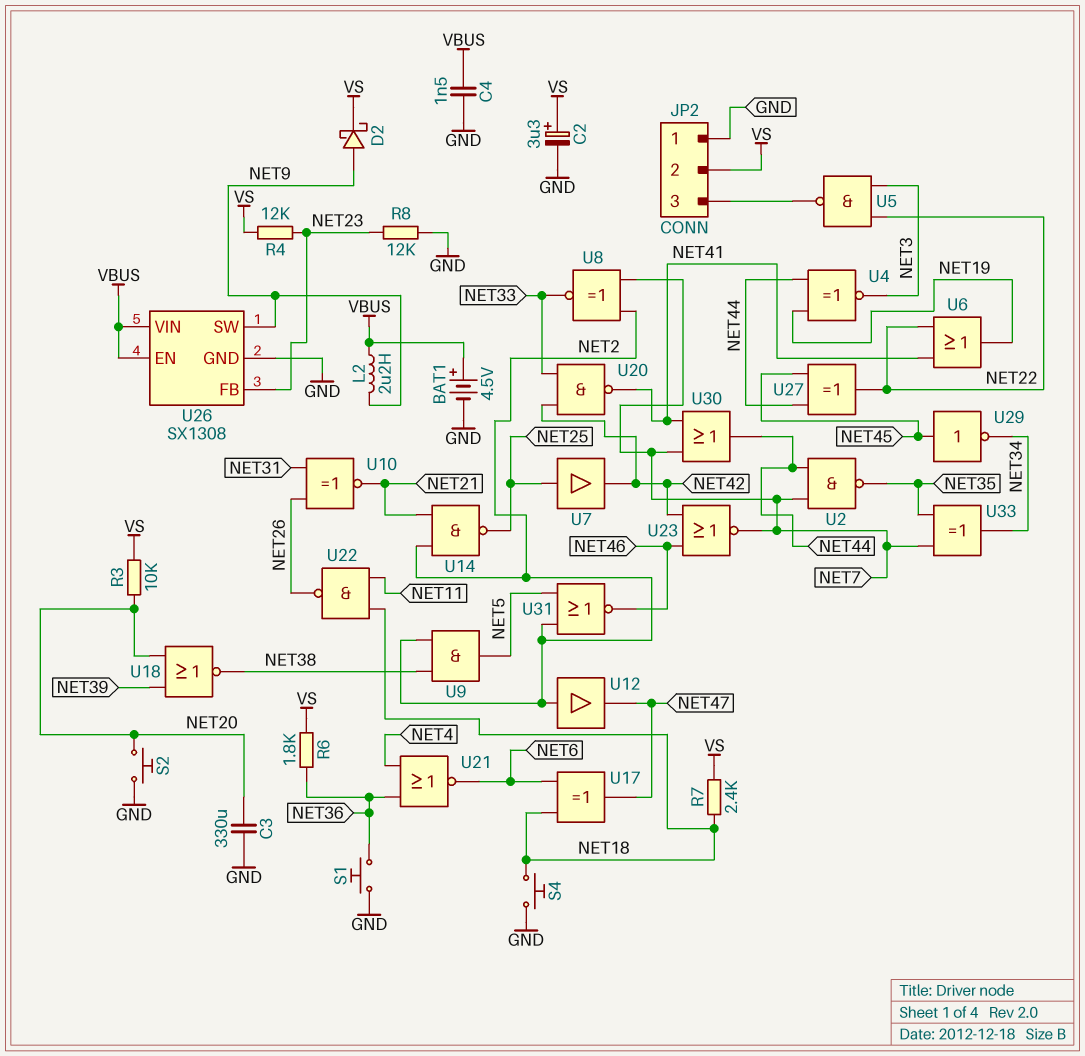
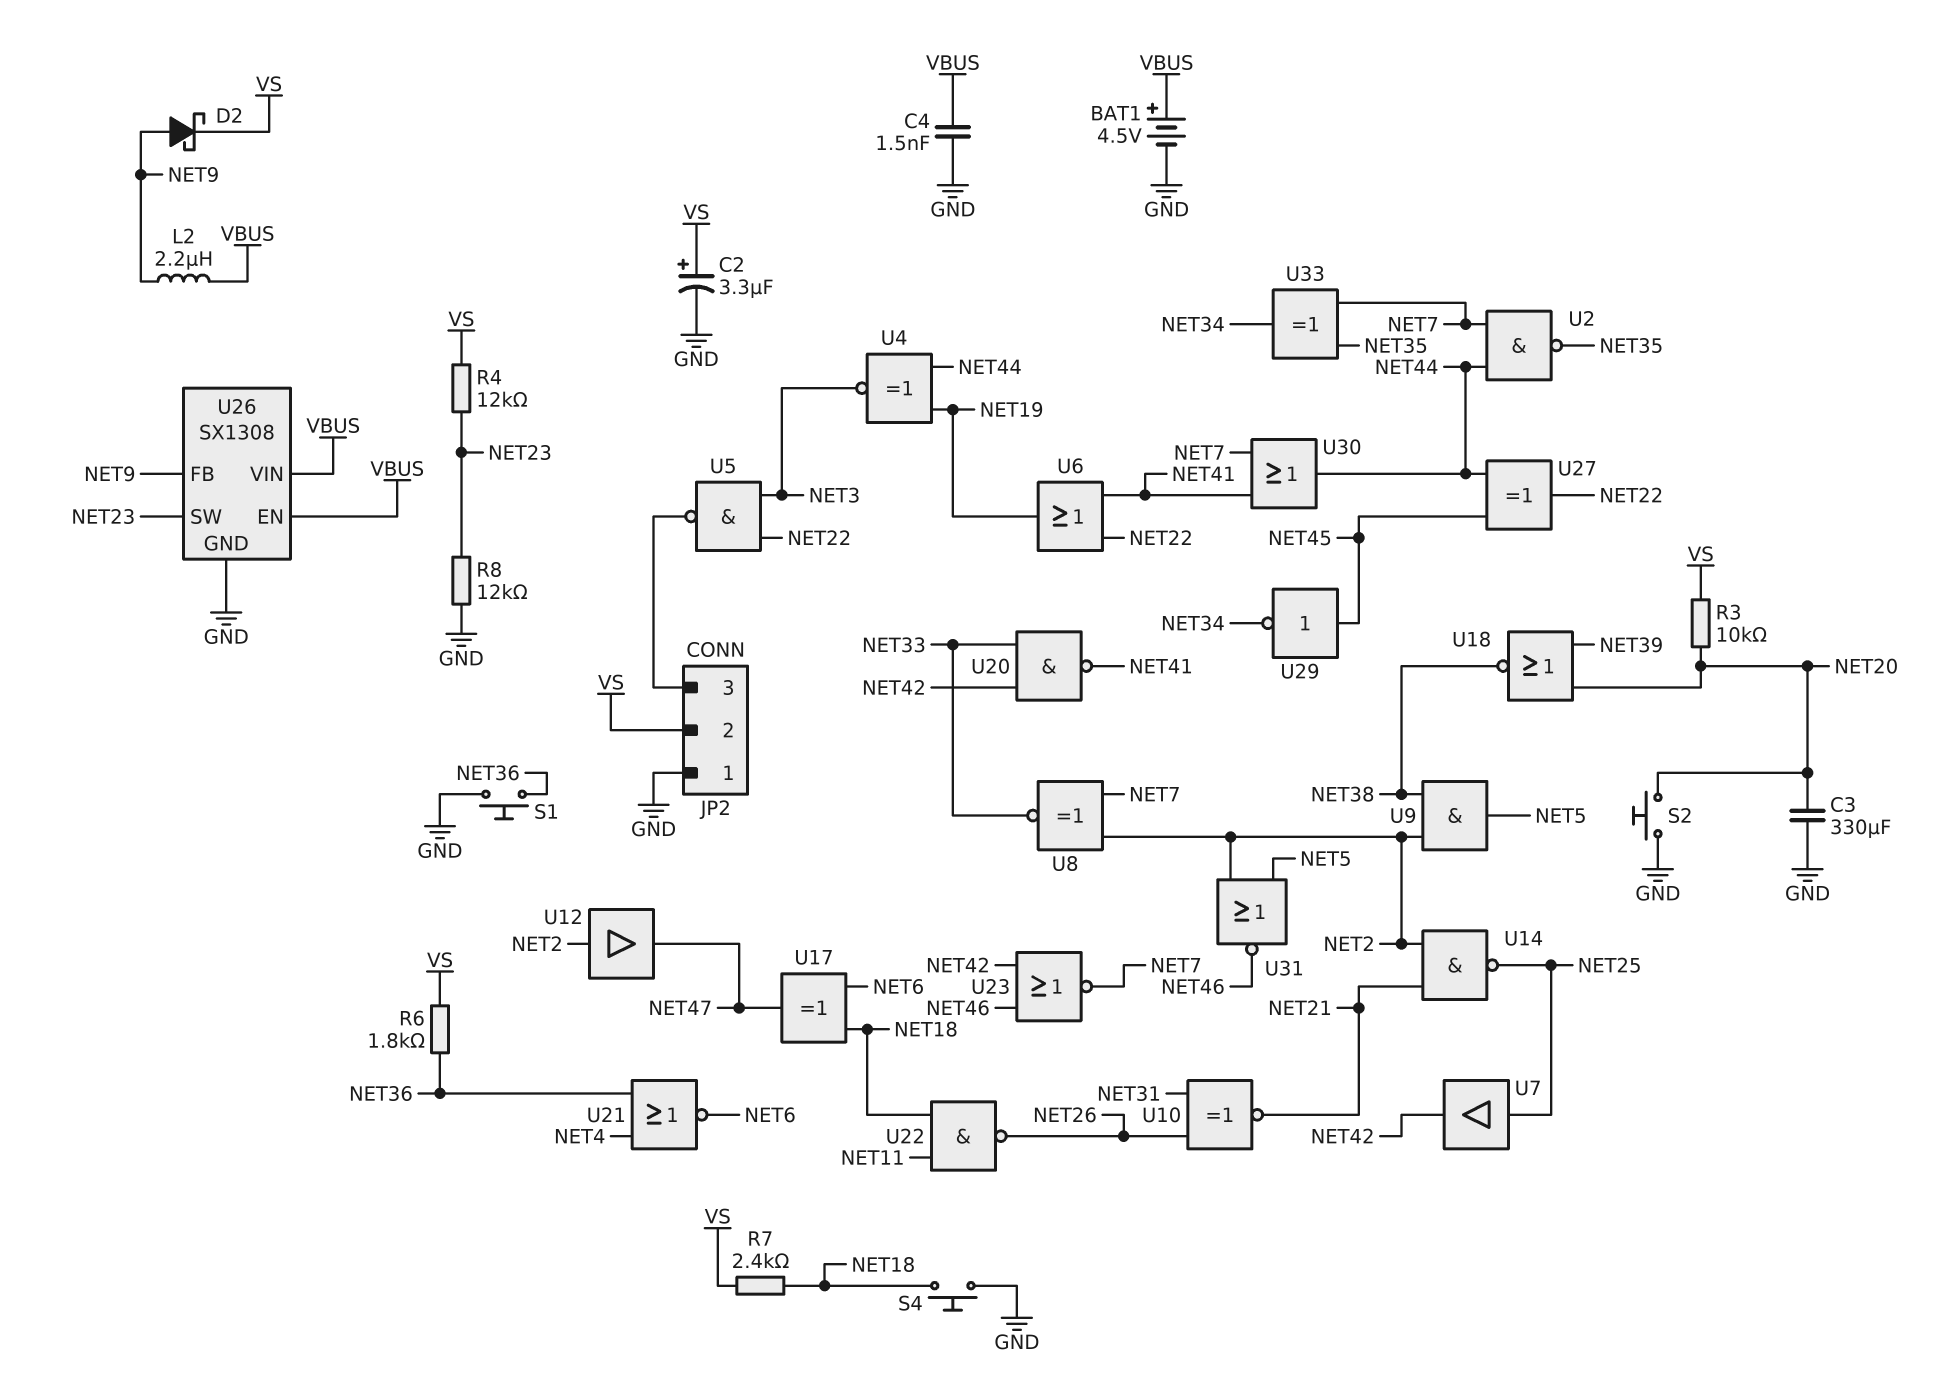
U26 pin FB: NET23 -> NET9
U26 pin SW: NET9 -> NET23

